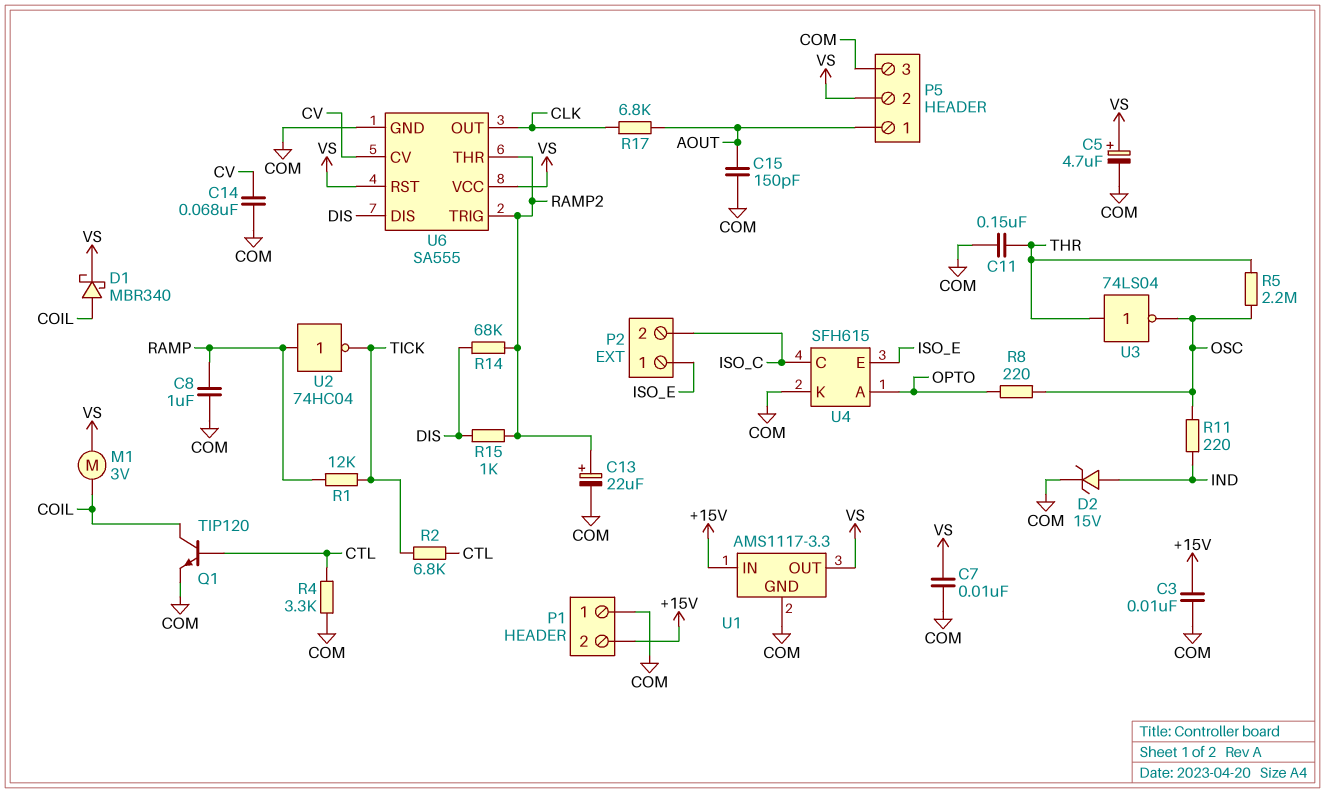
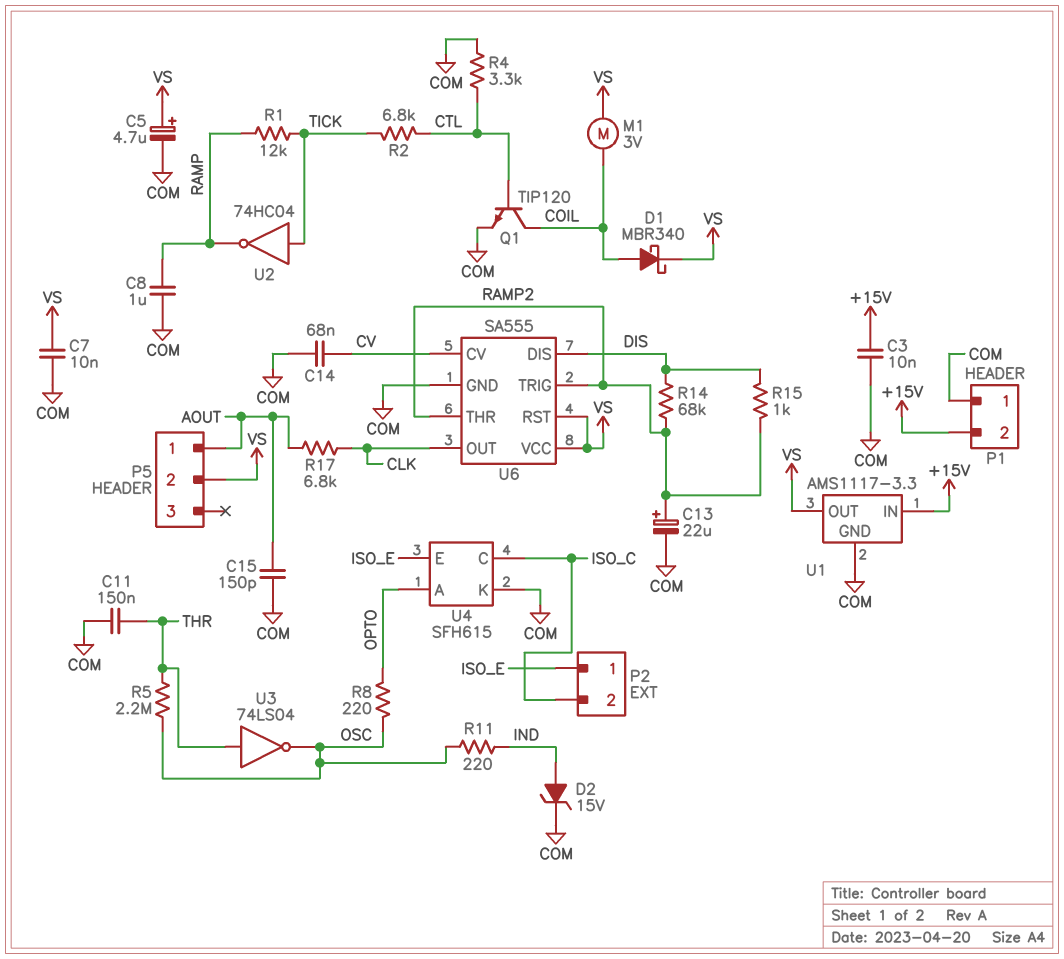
P5 pin 3: COM -> none
U2: NOT 74HC04 (in RAMP, out TICK) -> NOT 74HC04 (in TICK, out RAMP)

